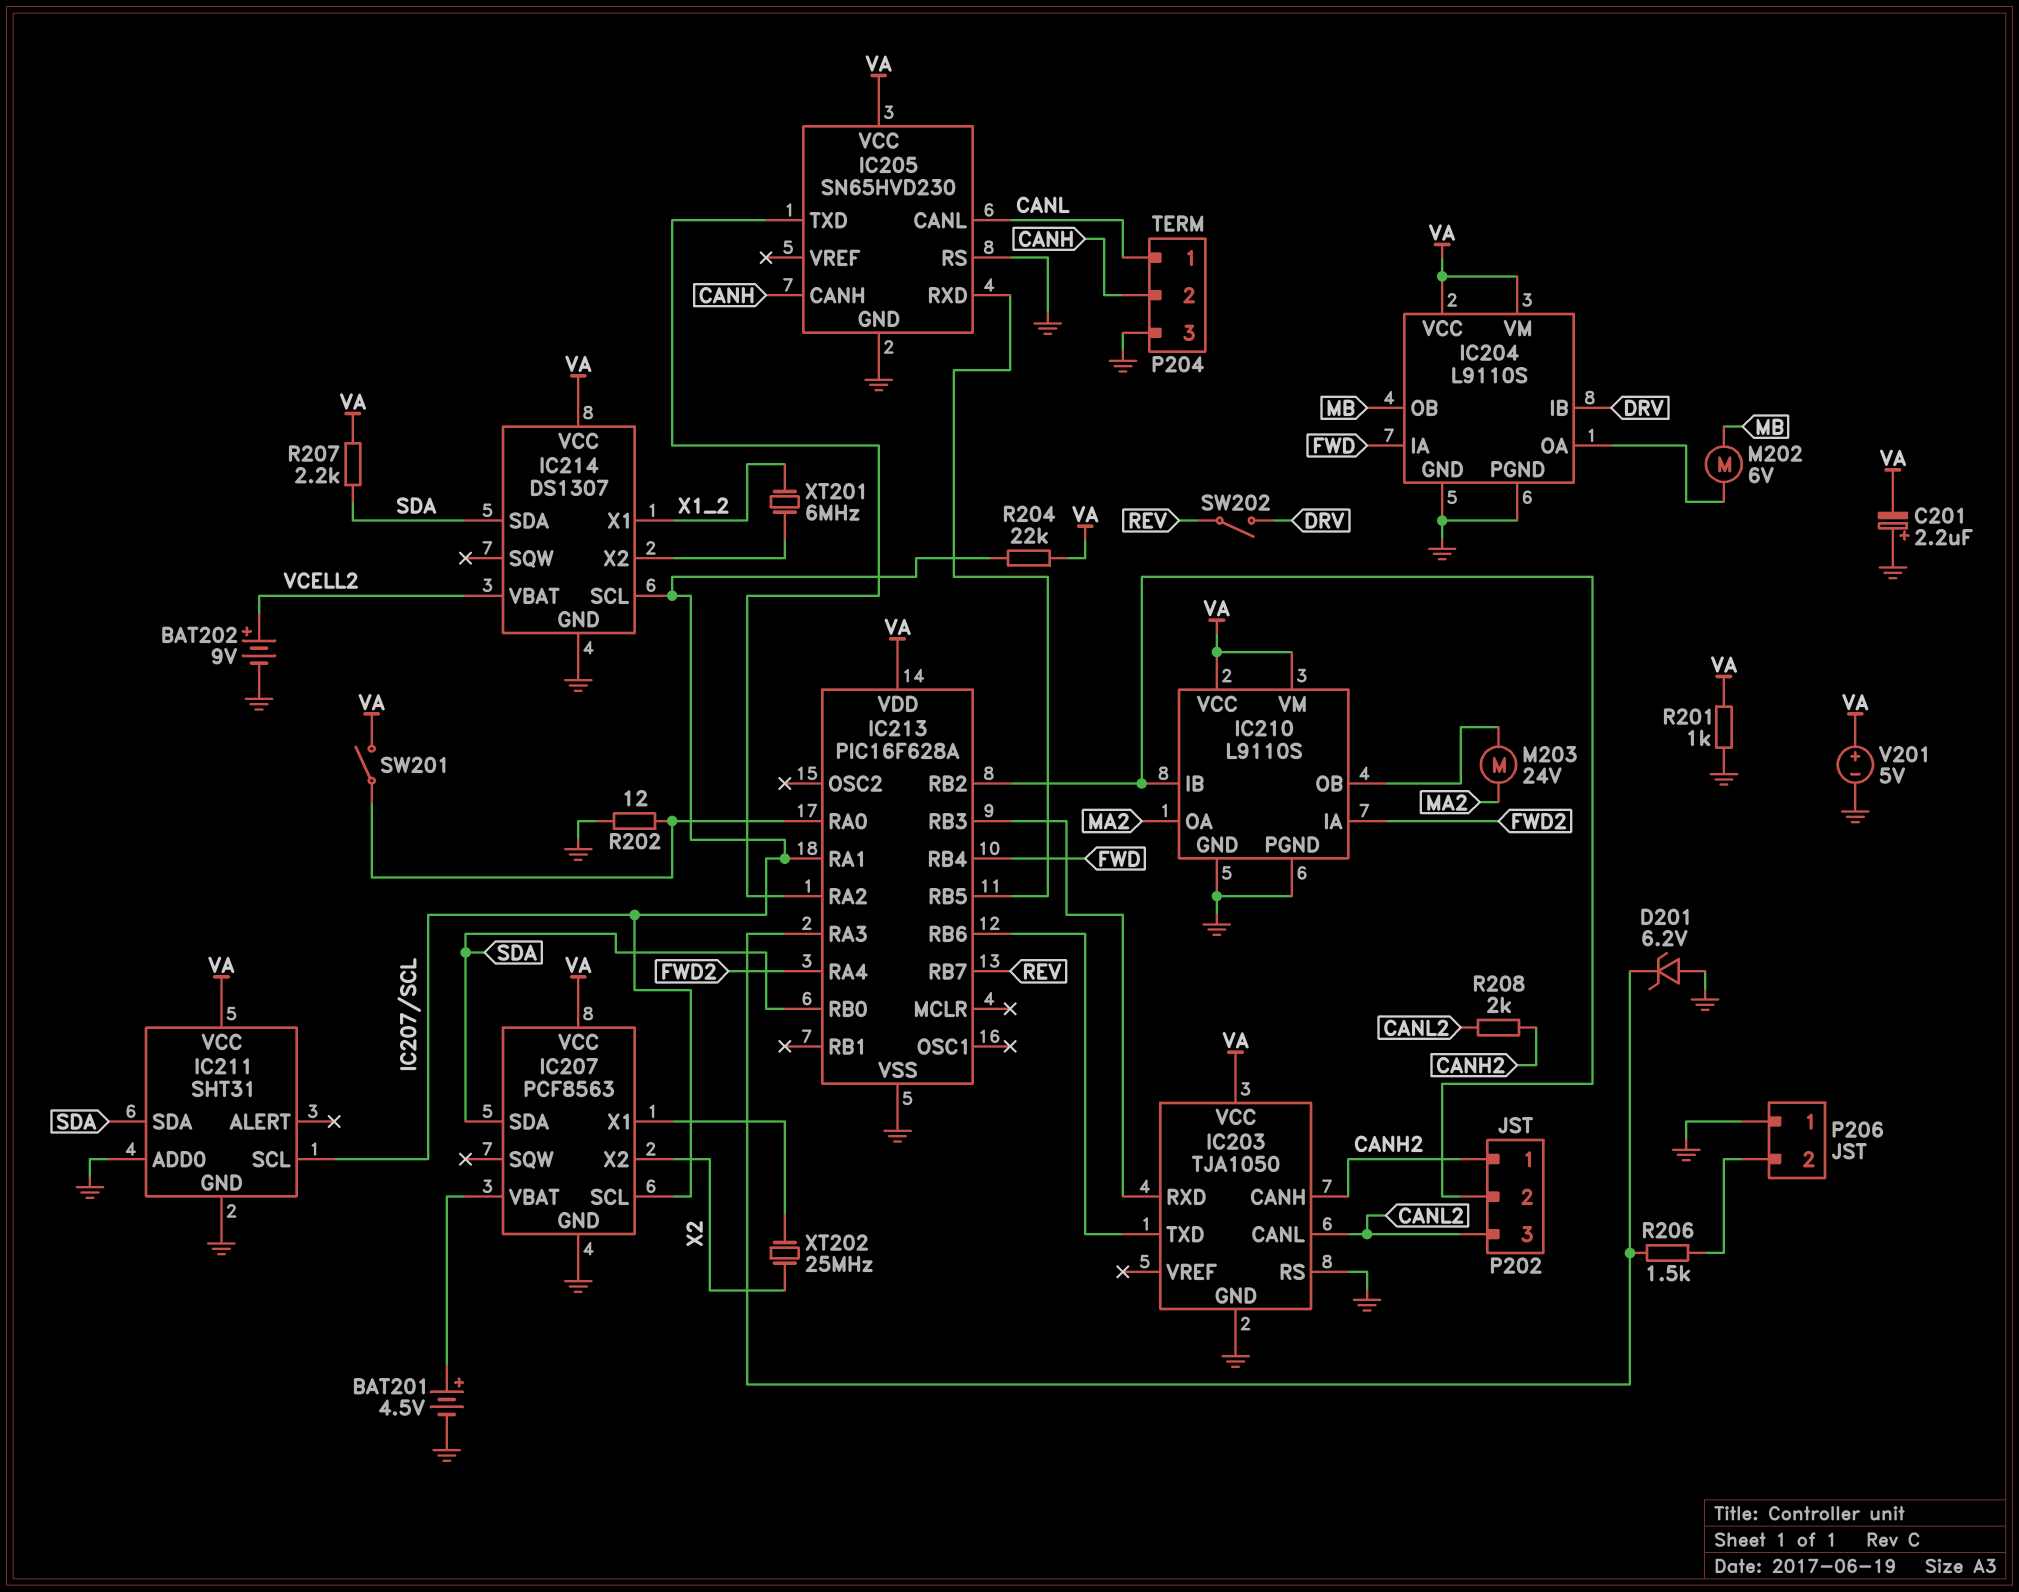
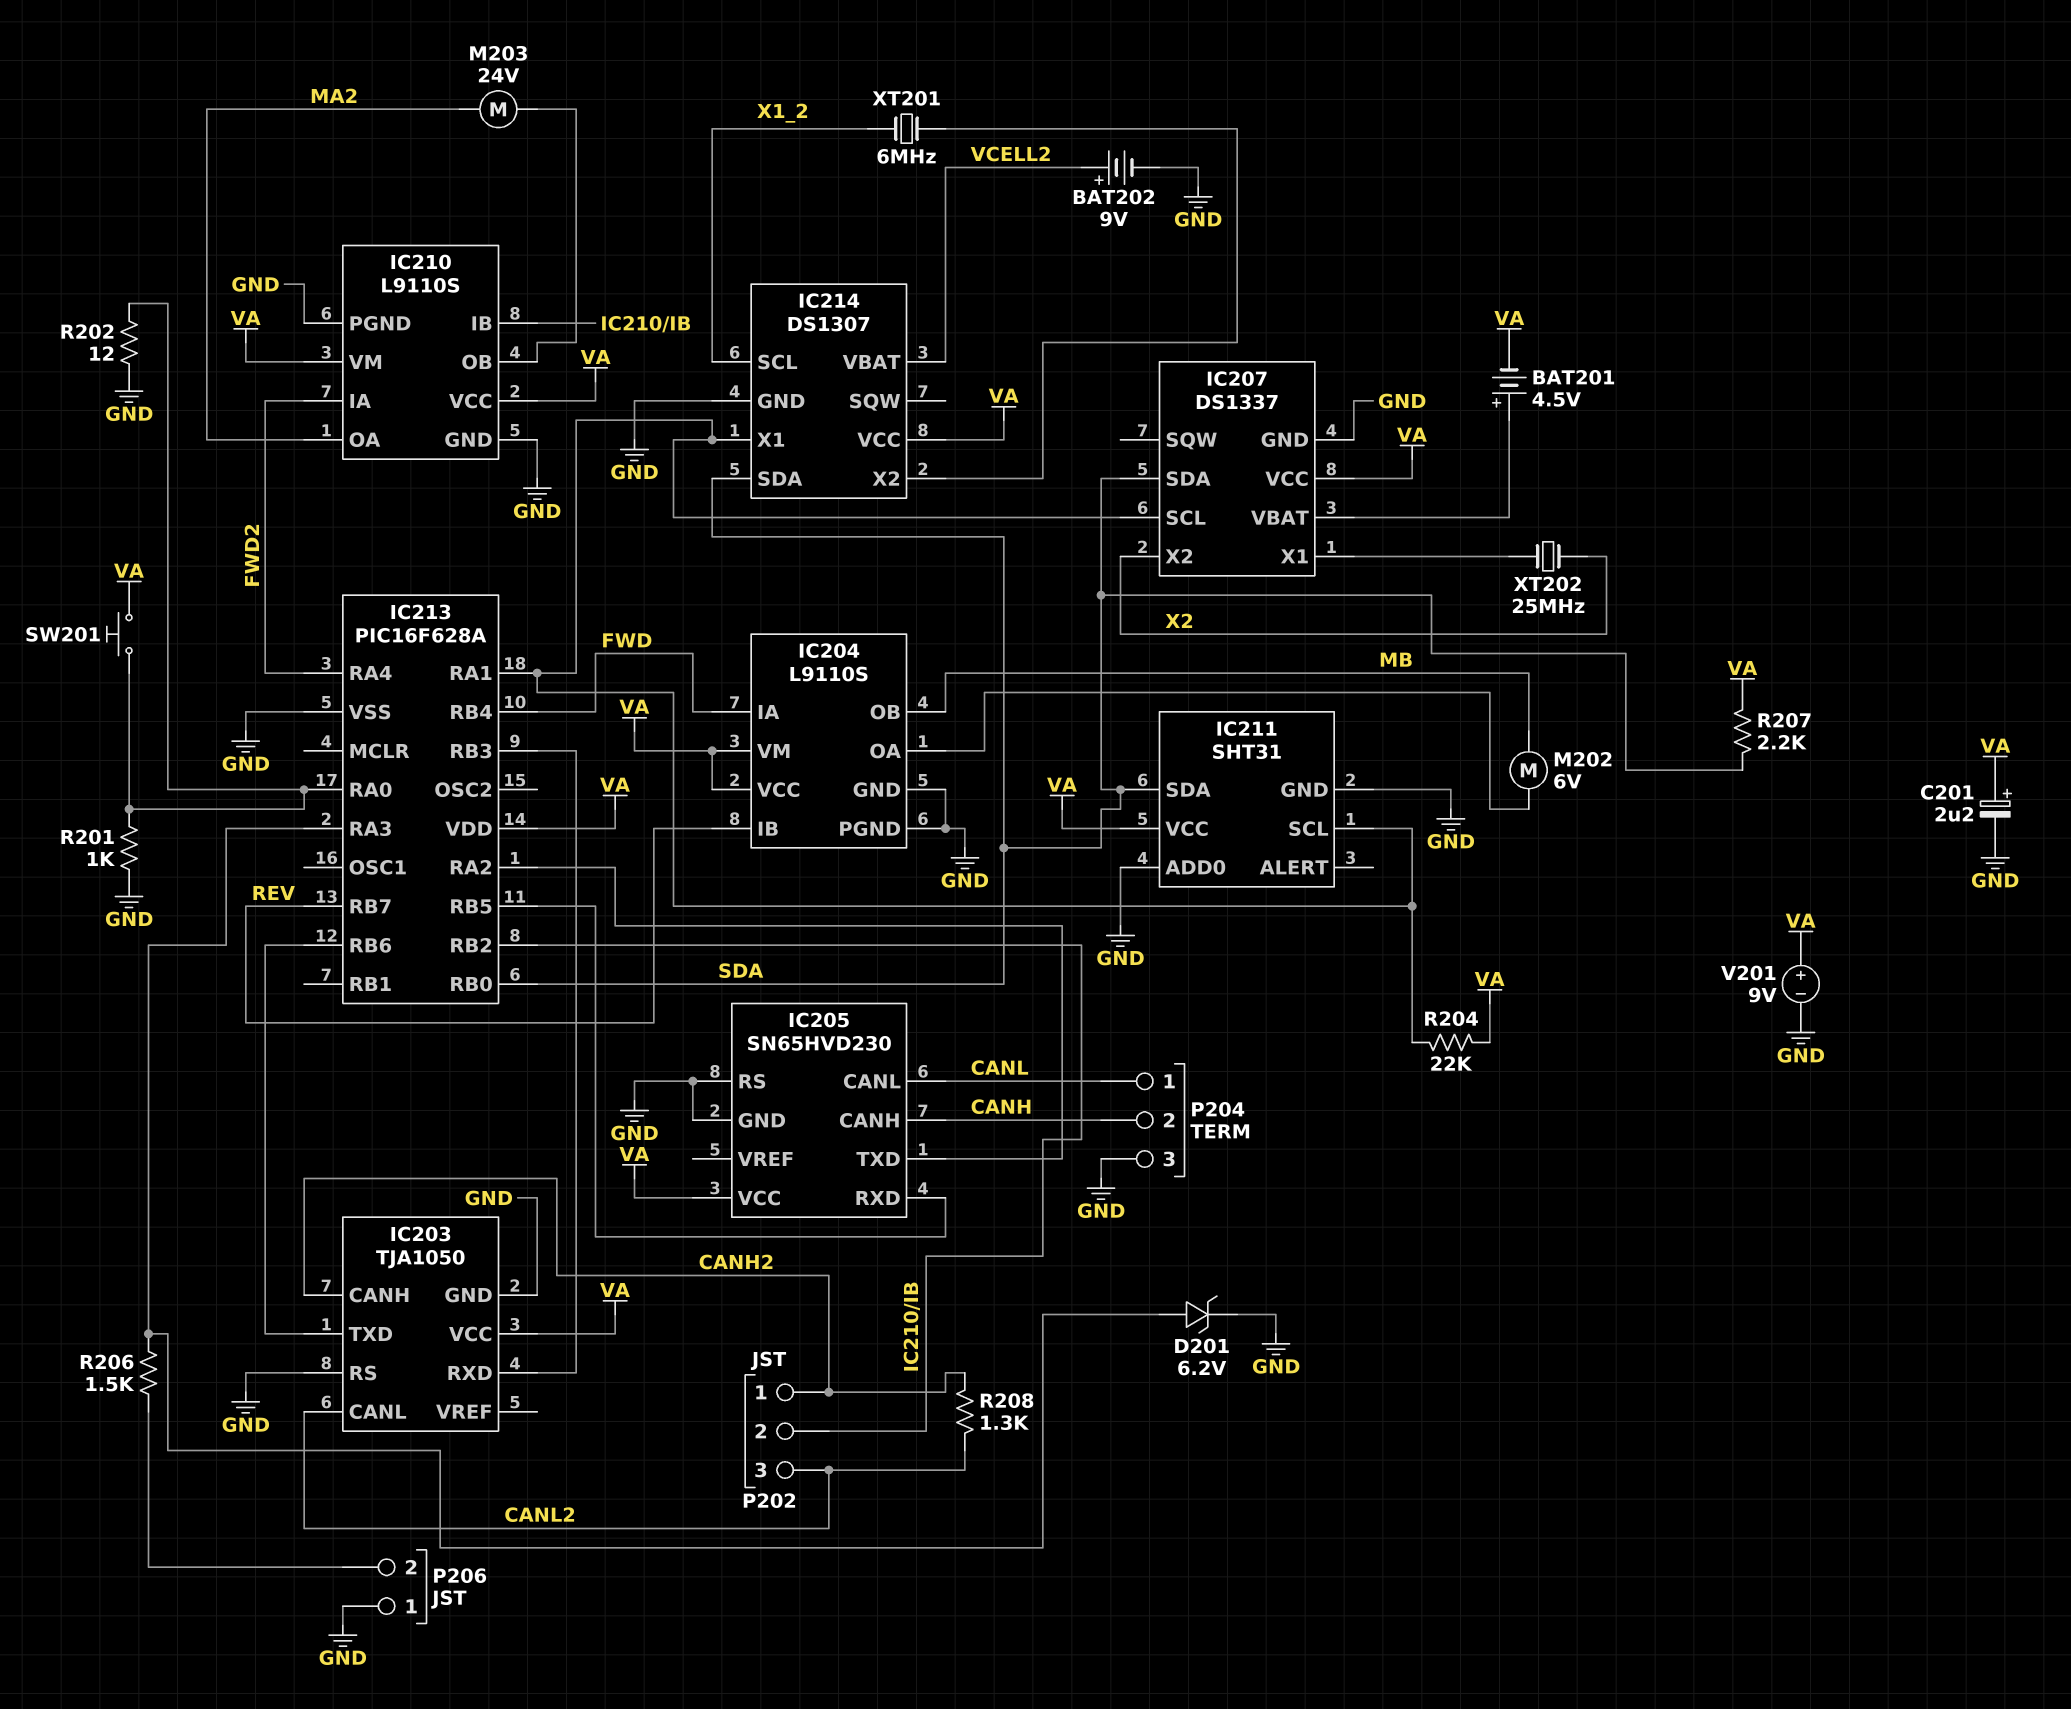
BAT201: 4.5V (plus IC207/VBAT, minus GND) -> 4.5V (plus IC207/VBAT, minus VA)
C201: 2.2uF (plus GND, minus VA) -> 2.2uF (plus VA, minus GND)
D201: zener 6.2V (A GND, K IC213/RA3) -> zener 6.2V (A IC213/RA3, K GND)
IC204 pin IB: DRV -> REV
IC207: PCF8563 -> DS1337
IC214 pin SCL: IC207/SCL -> X1_2
IC214 pin X1: X1_2 -> IC207/SCL
R201: 1k (GND, VA) -> 1k (GND, IC213/RA0)
R208: 2k (CANH2, CANL2) -> 1.3k (CANH2, CANL2)
SW201: switch (IC213/RA0, VA) -> button (IC213/RA0, VA)
SW202: switch (DRV, REV) -> none
V201: 5V (plus VA, minus GND) -> 9V (plus VA, minus GND)

